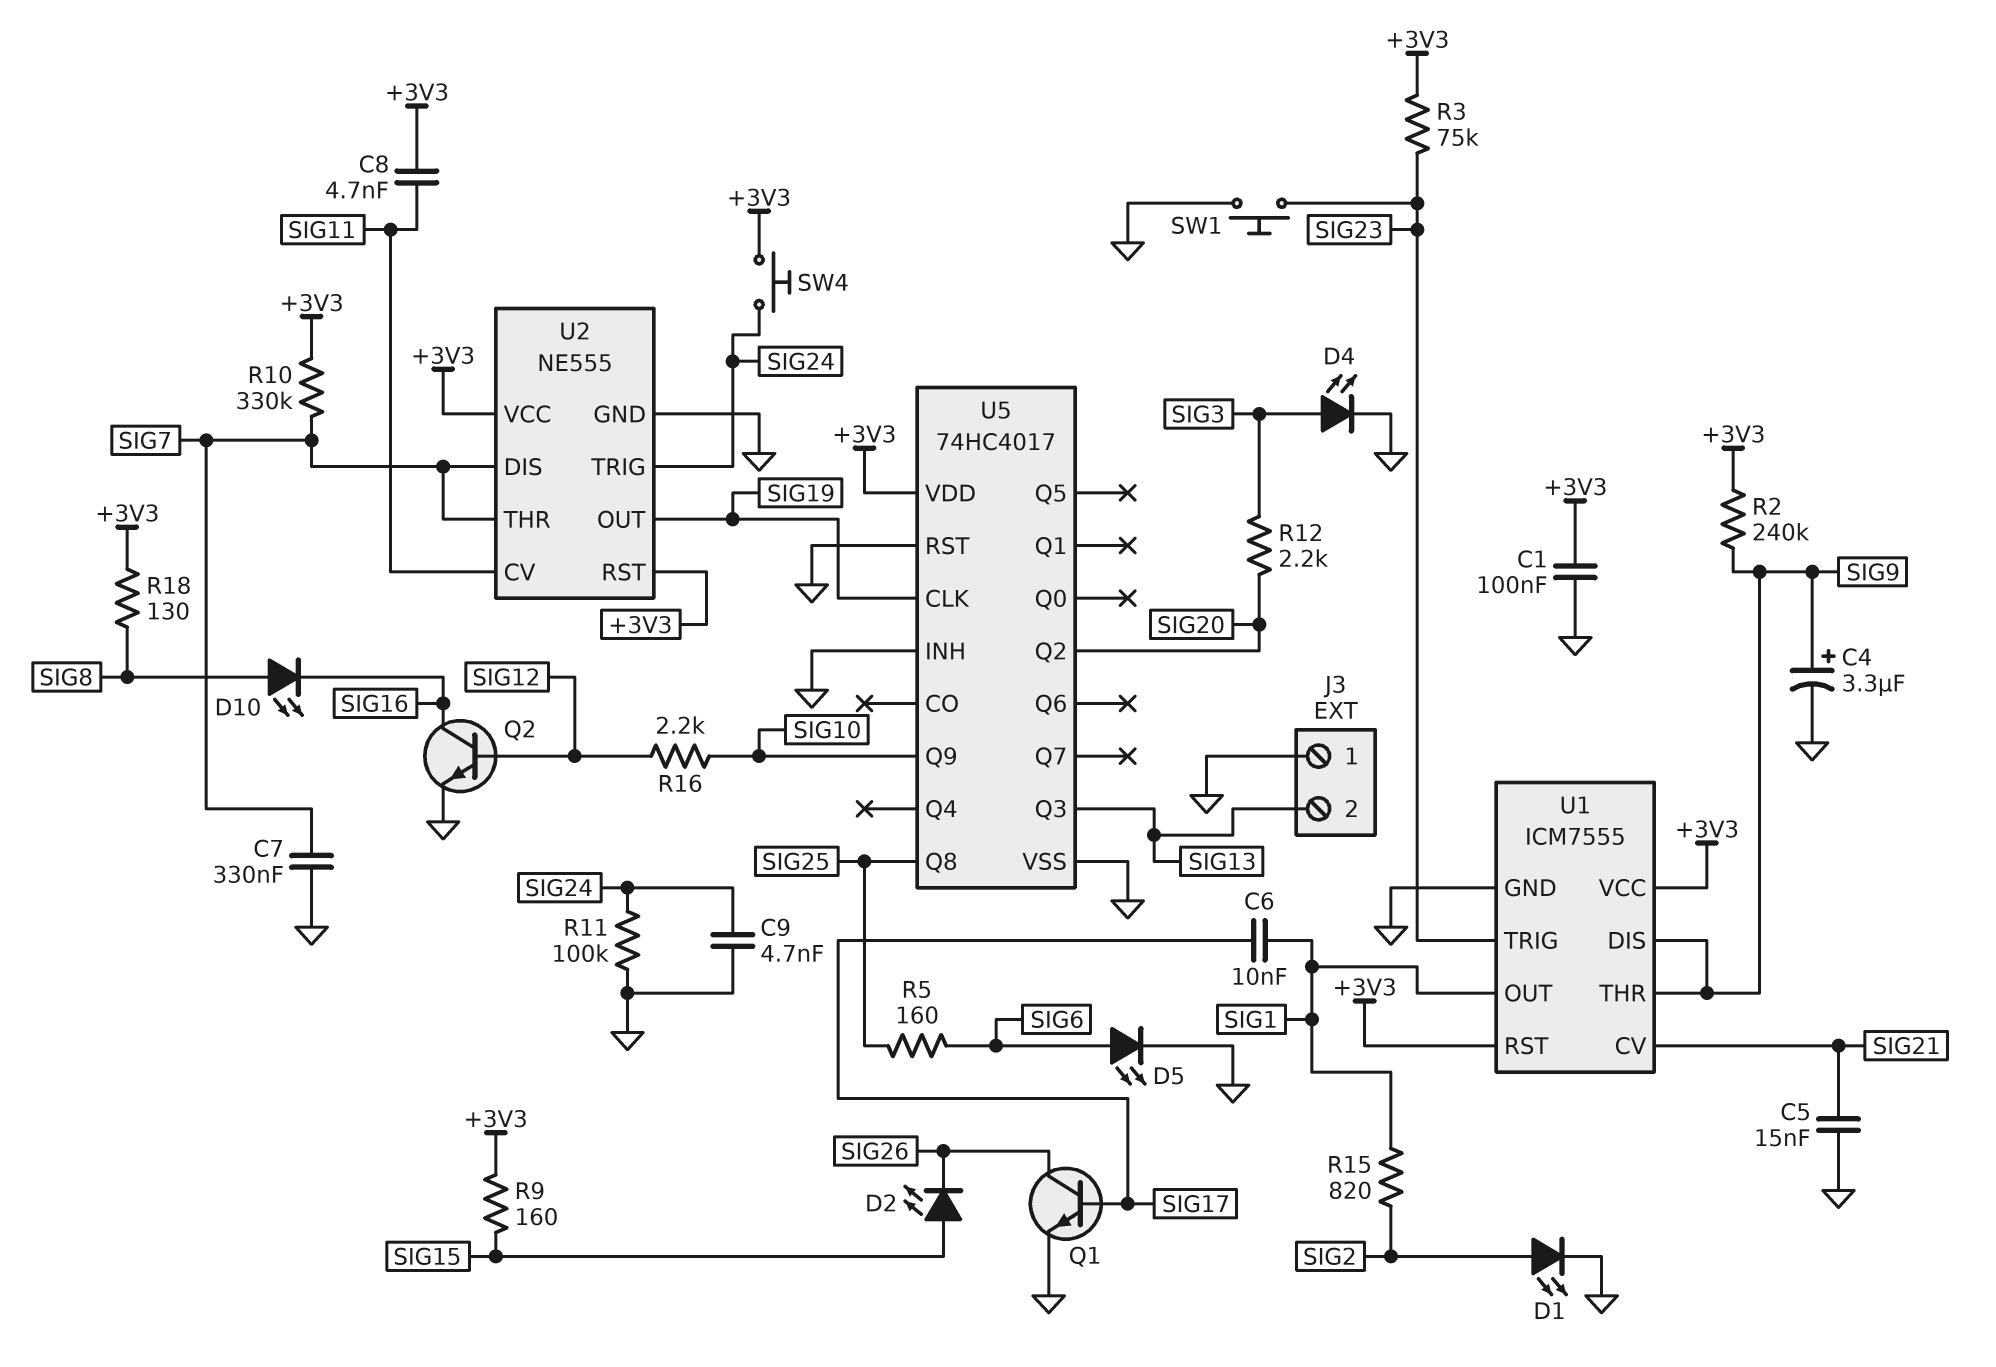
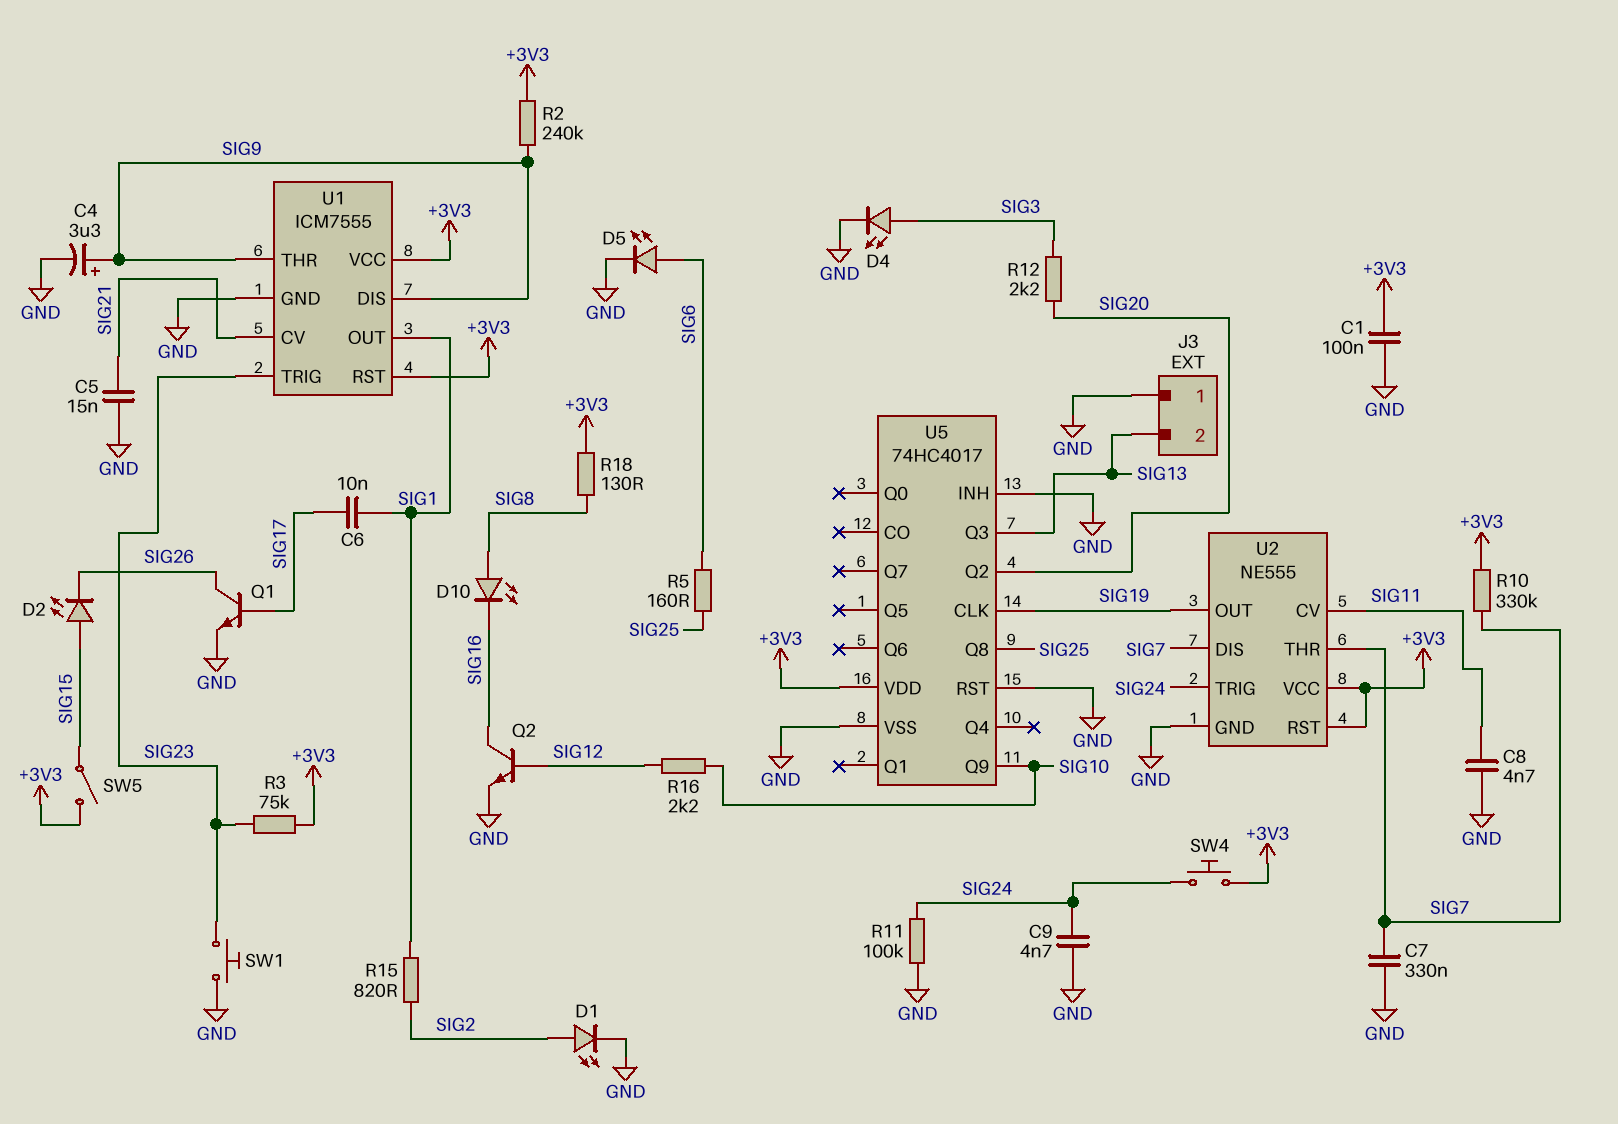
C8: 4.7nF (+3V3, SIG11) -> 4.7nF (GND, SIG11)
R9: 160 (+3V3, SIG15) -> none
SW5: none -> switch (+3V3, SIG15)

